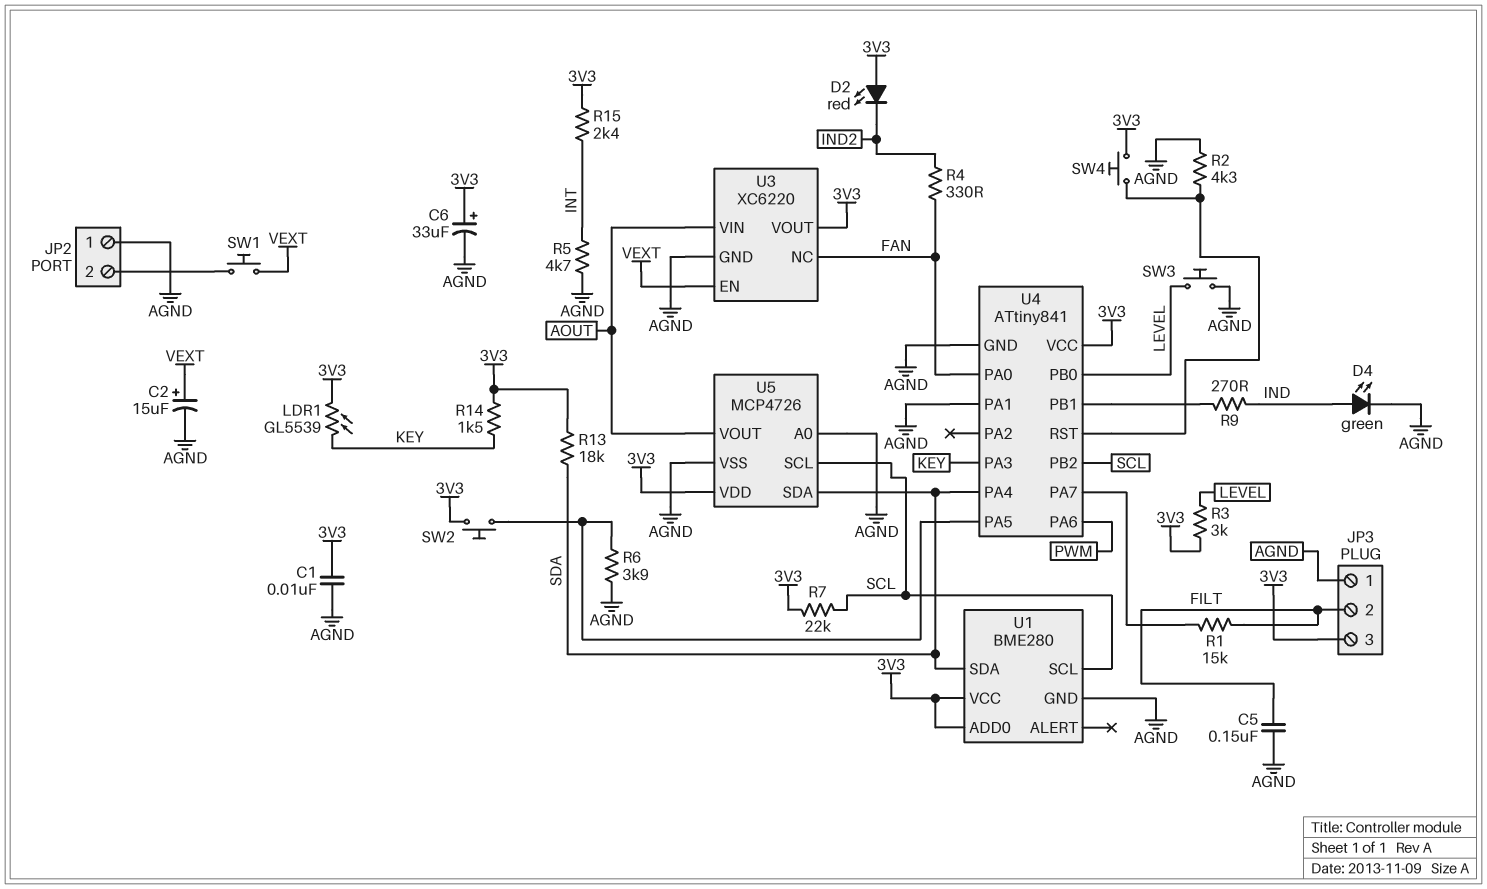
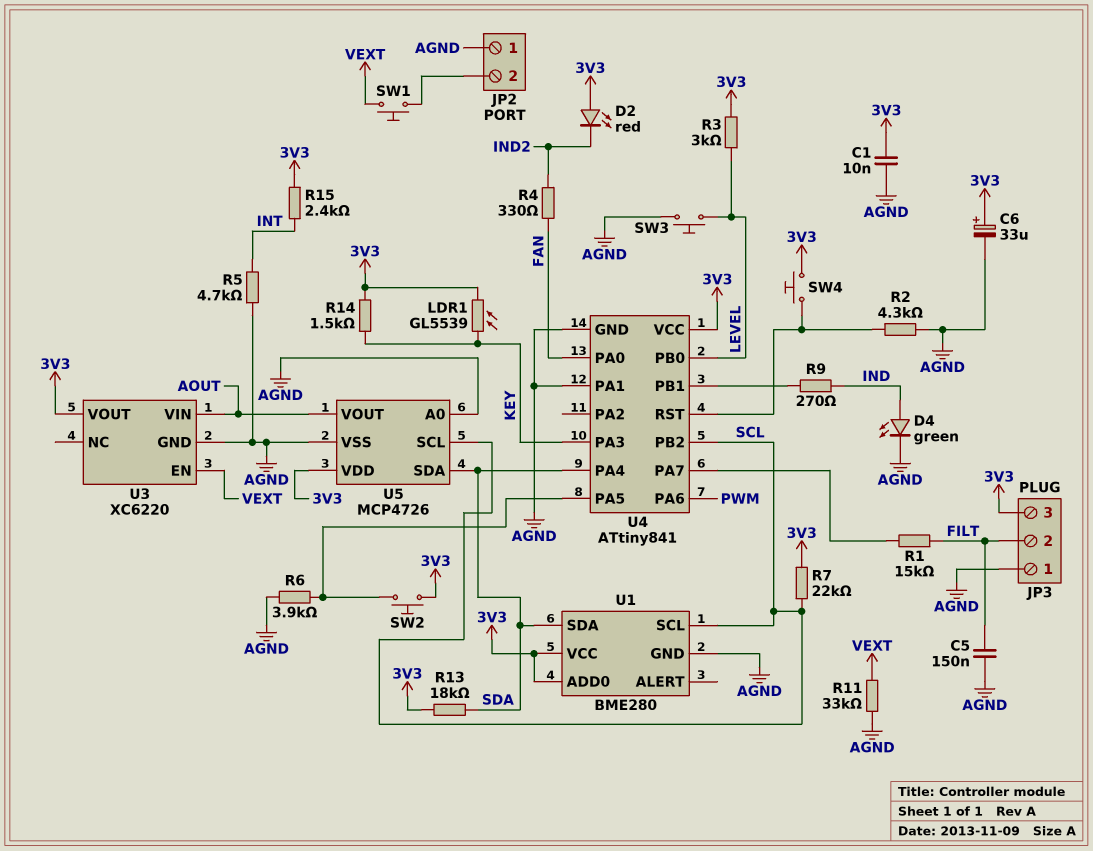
C2: 15uF (plus VEXT, minus AGND) -> none
R11: none -> 33k (AGND, VEXT)
U3 pin NC: FAN -> none

